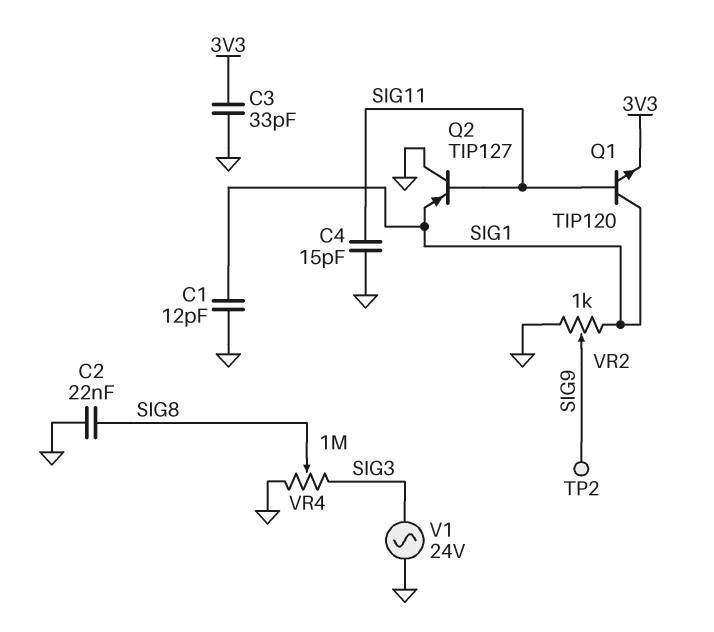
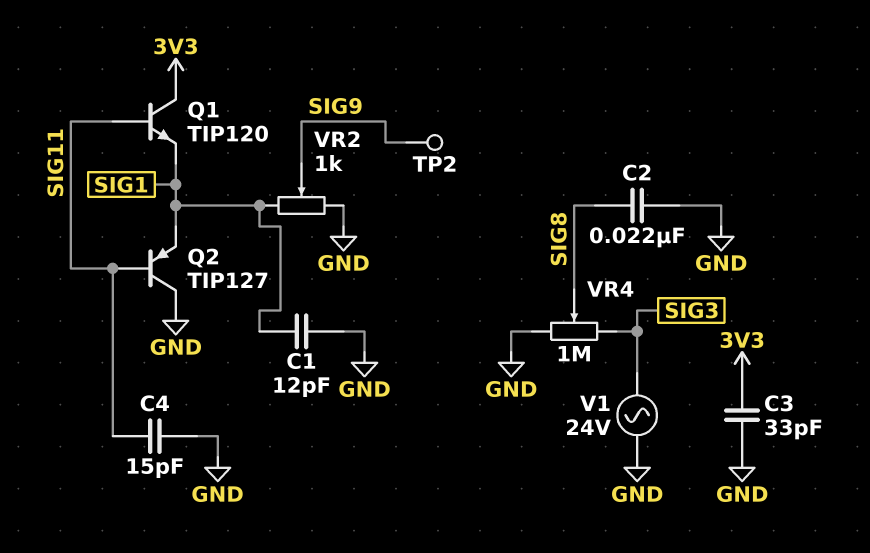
Q1: NPN TIP120 (B SIG11, C SIG1, E 3V3) -> NPN TIP120 (B SIG11, C 3V3, E SIG1)

